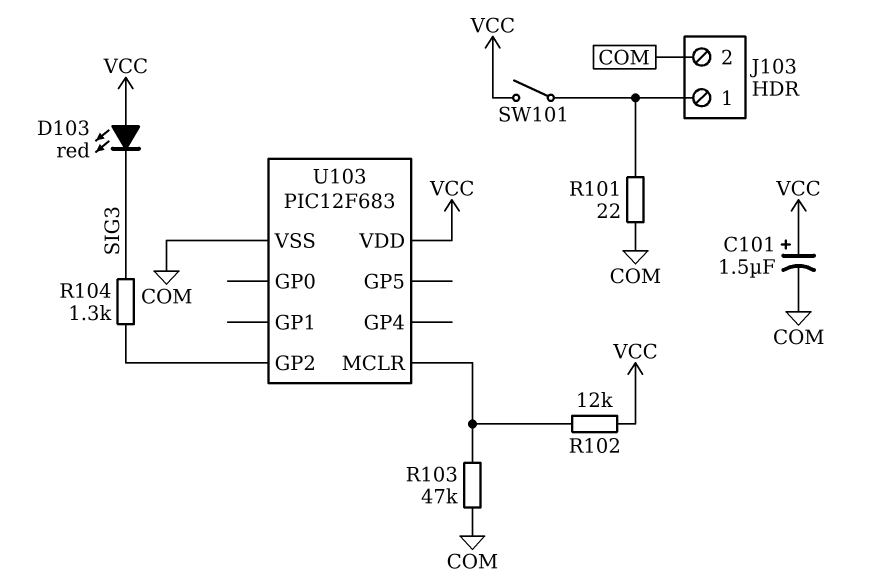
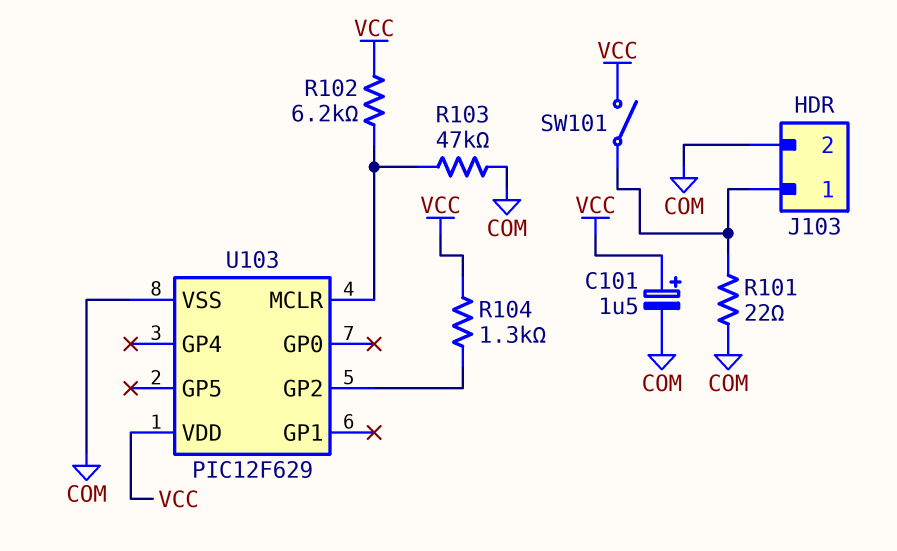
D103: LED red (A VCC, K SIG3) -> none
R102: 12k (U103/MCLR, VCC) -> 6.2k (U103/MCLR, VCC)
R104: 1.3k (SIG3, U103/GP2) -> 1.3k (U103/GP2, VCC)
U103: PIC12F683 -> PIC12F629

